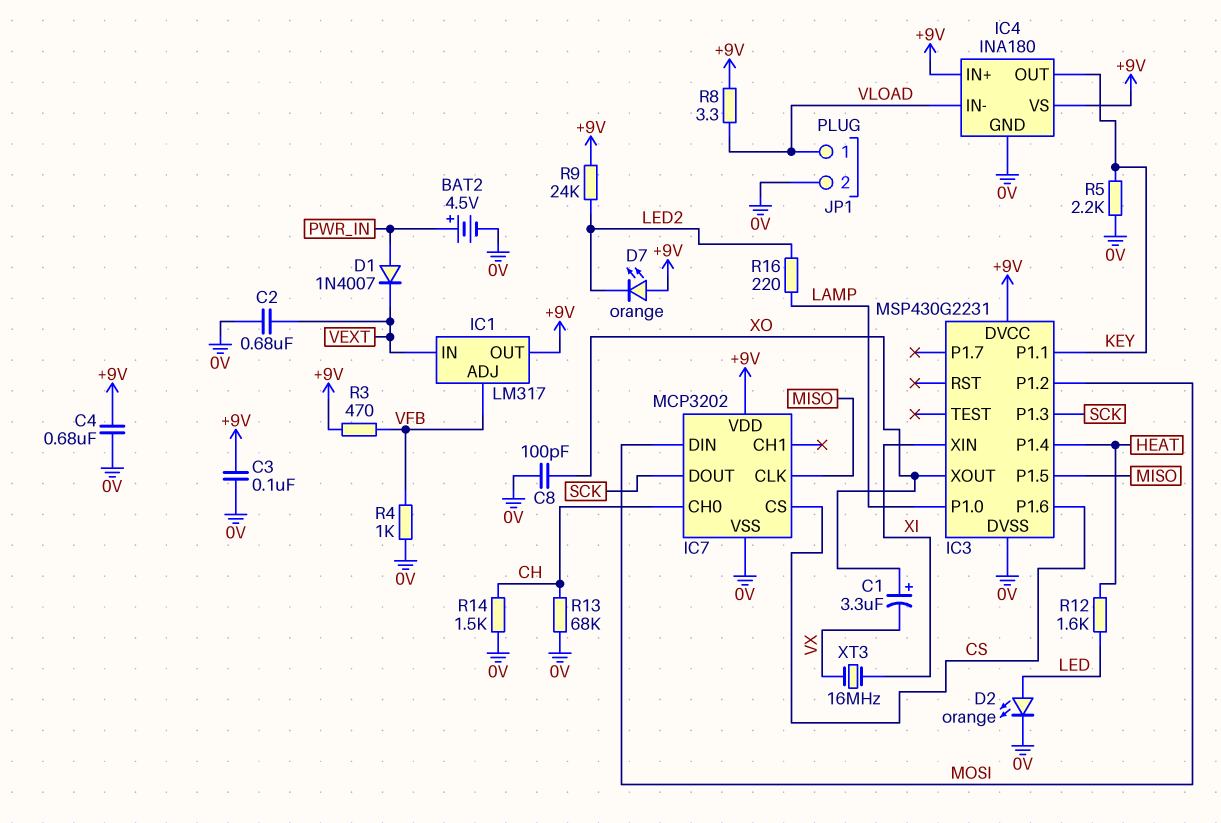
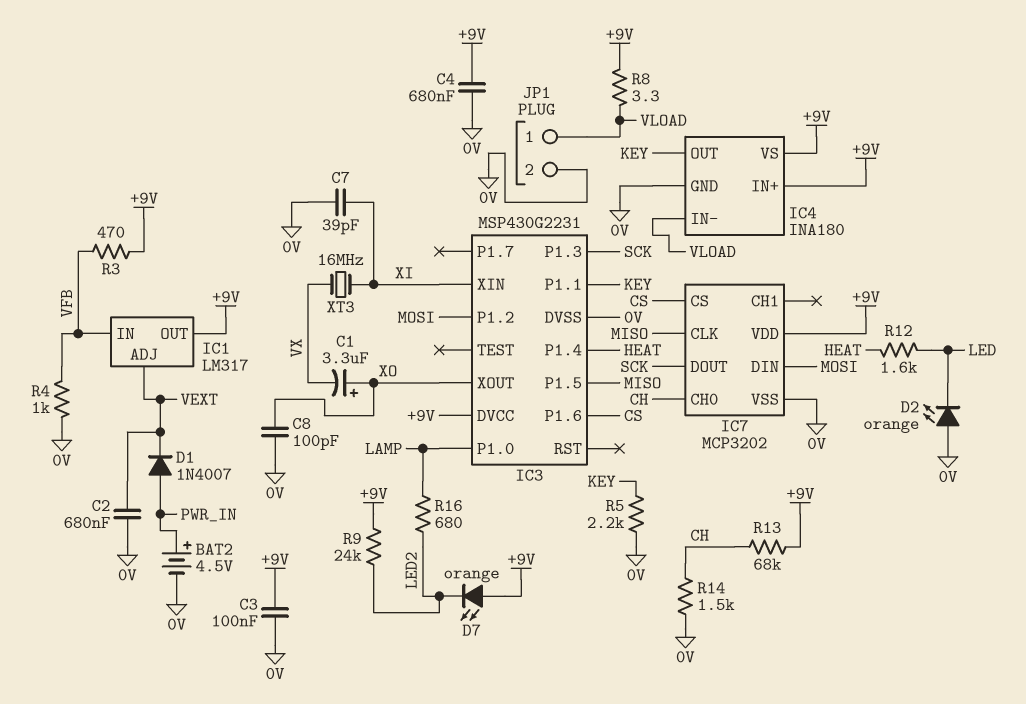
C7: none -> 39pF (0V, XI)
D2: LED orange (A LED, K 0V) -> LED orange (A 0V, K LED)
IC1 pin ADJ: VFB -> VEXT
IC1 pin IN: VEXT -> VFB
R13: 68k (0V, CH) -> 68k (+9V, CH)
R16: 220 (LAMP, LED2) -> 680 (LAMP, LED2)

